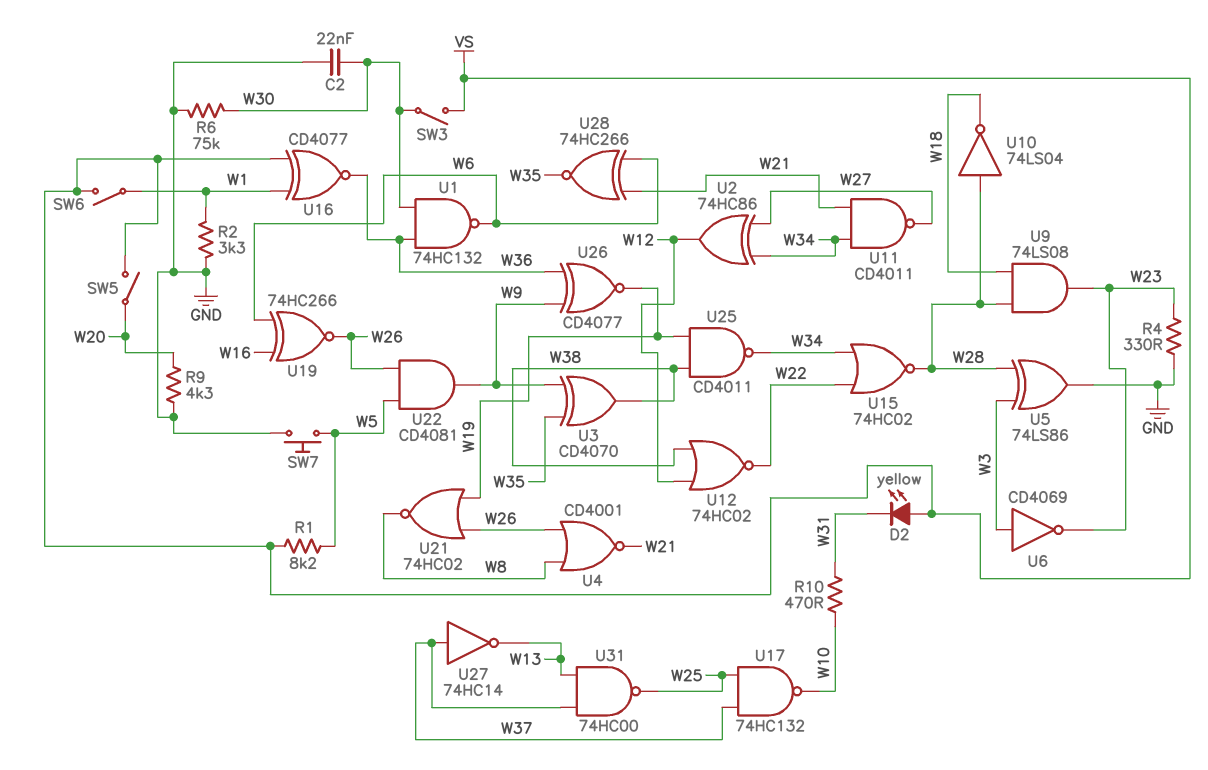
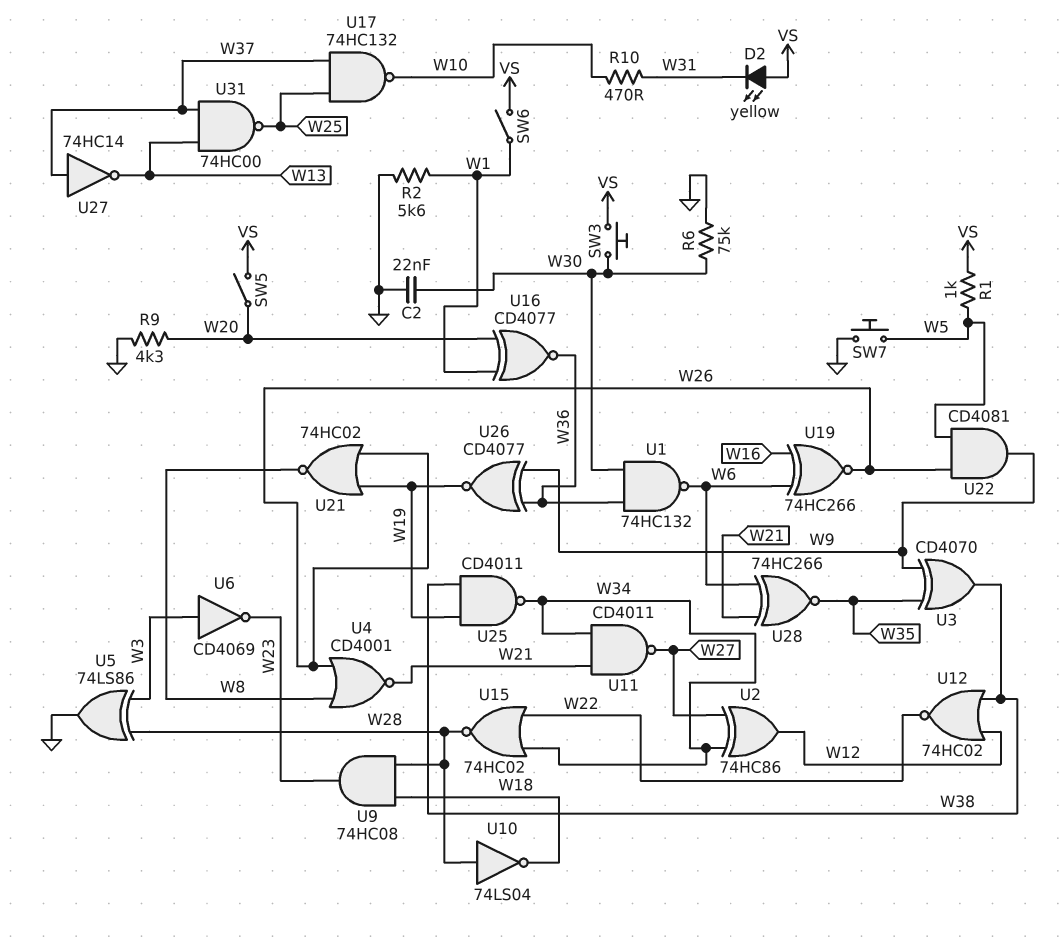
R1: 8.2k (VS, W5) -> 1k (VS, W5)
R2: 3.3k (GND, W1) -> 5.6k (GND, W1)
R4: 330 (GND, W23) -> none
SW3: switch (VS, W30) -> button (VS, W30)
U9: AND 74LS08 (in W18, in W28, out W23) -> AND 74HC08 (in W18, in W28, out W23)
U16: XNOR CD4077 (in VS, in W1, out W36) -> XNOR CD4077 (in W1, in W20, out W36)

